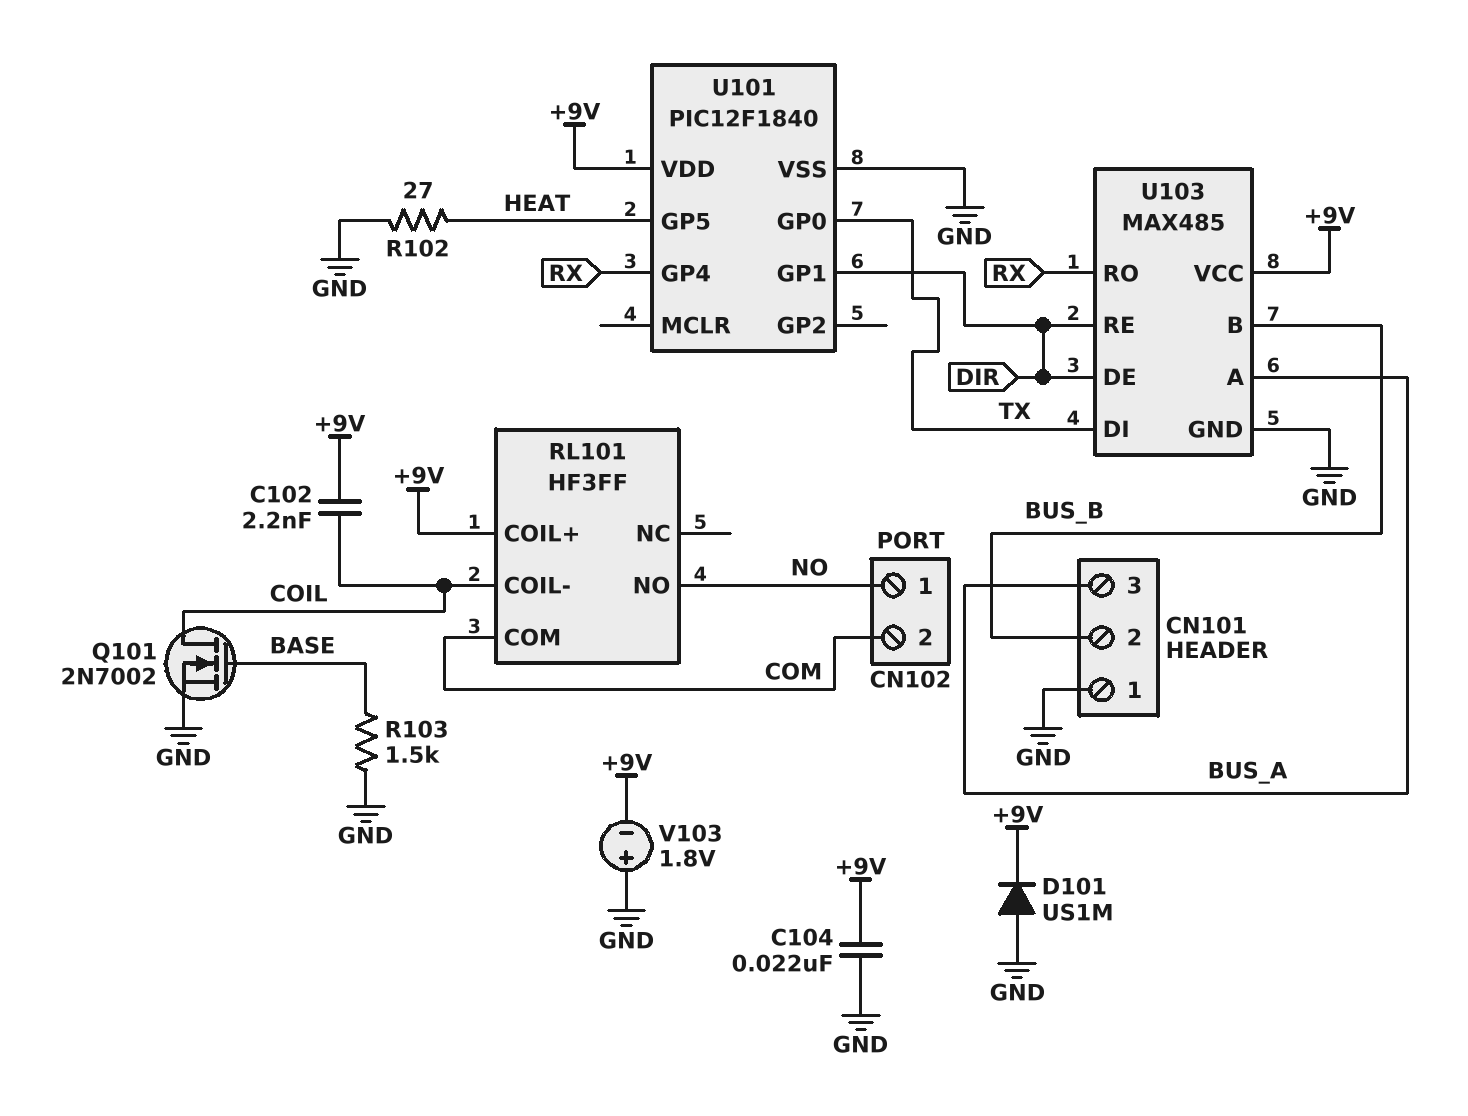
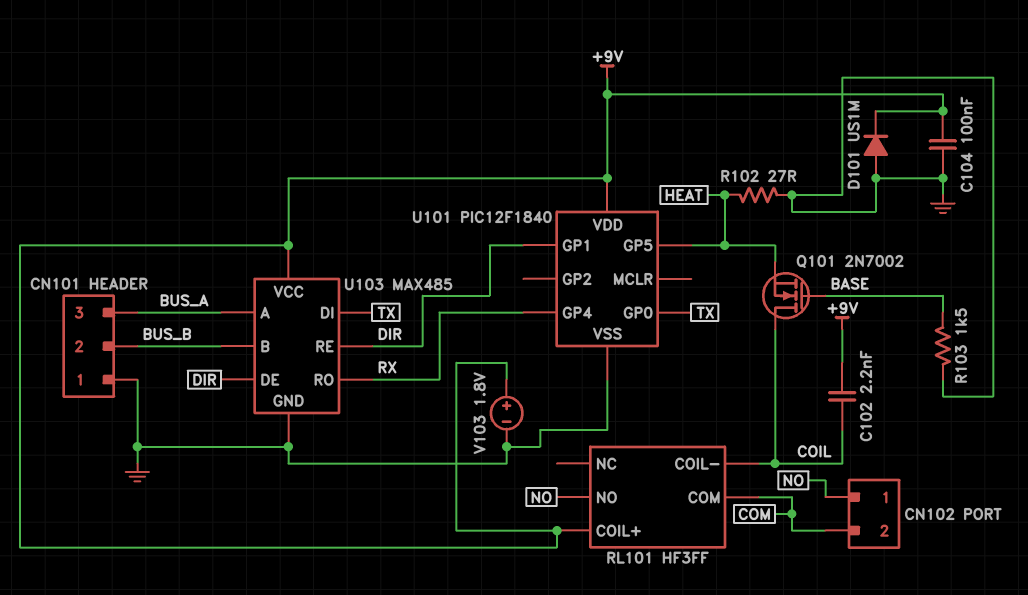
C104: 22nF (+9V, GND) -> 100nF (+9V, GND)
Q101: NMOS 2N7002 (G BASE, D COIL, S GND) -> NMOS 2N7002 (G BASE, D COIL, S HEAT)
V103: 1.8V (plus GND, minus +9V) -> 1.8V (plus +9V, minus GND)

